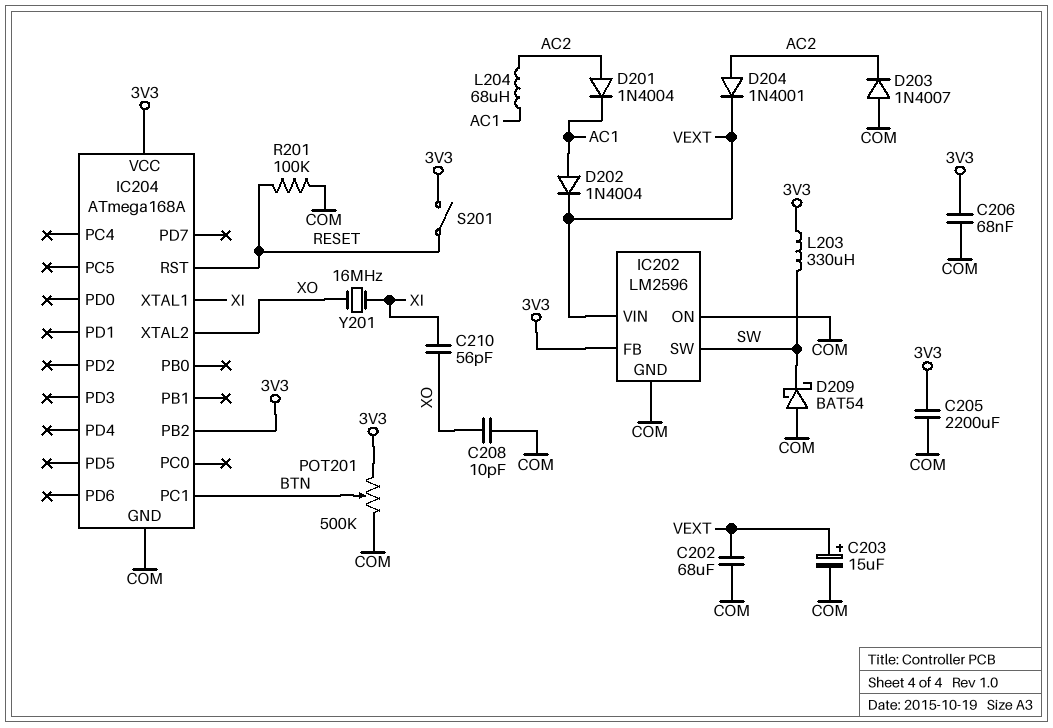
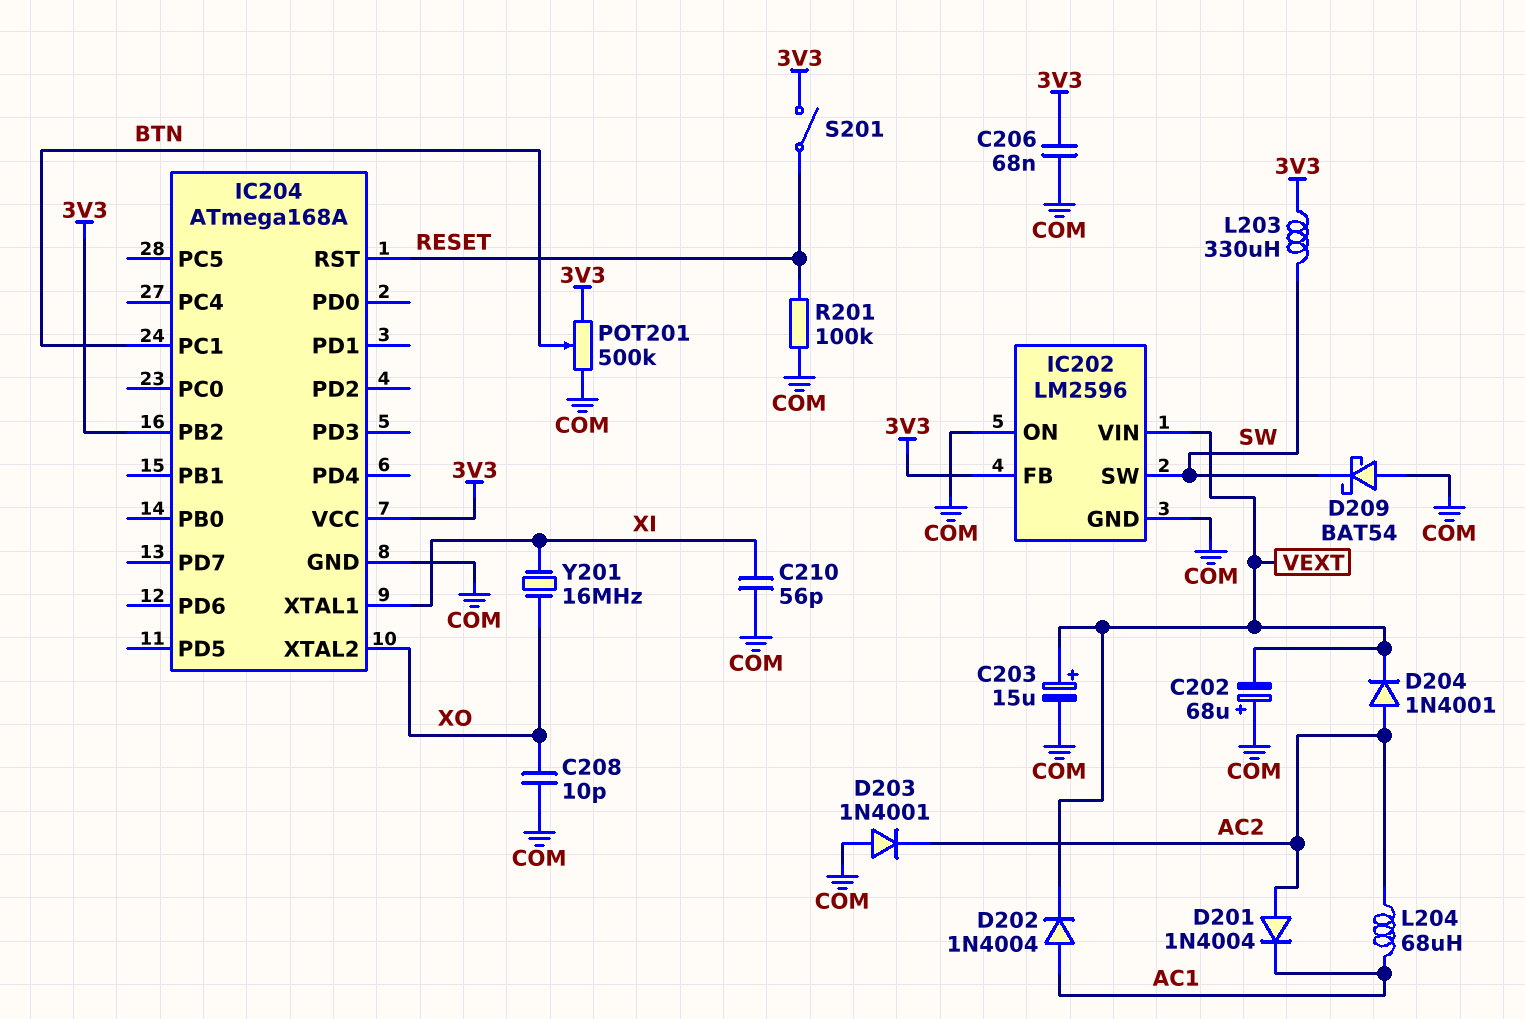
C202: 68uF (COM, VEXT) -> 68uF (plus COM, minus VEXT)
C205: 2200uF (3V3, COM) -> none
C210: 56pF (XI, XO) -> 56pF (COM, XI)
D203: diode 1N4007 (A COM, K AC2) -> diode 1N4001 (A COM, K AC2)

